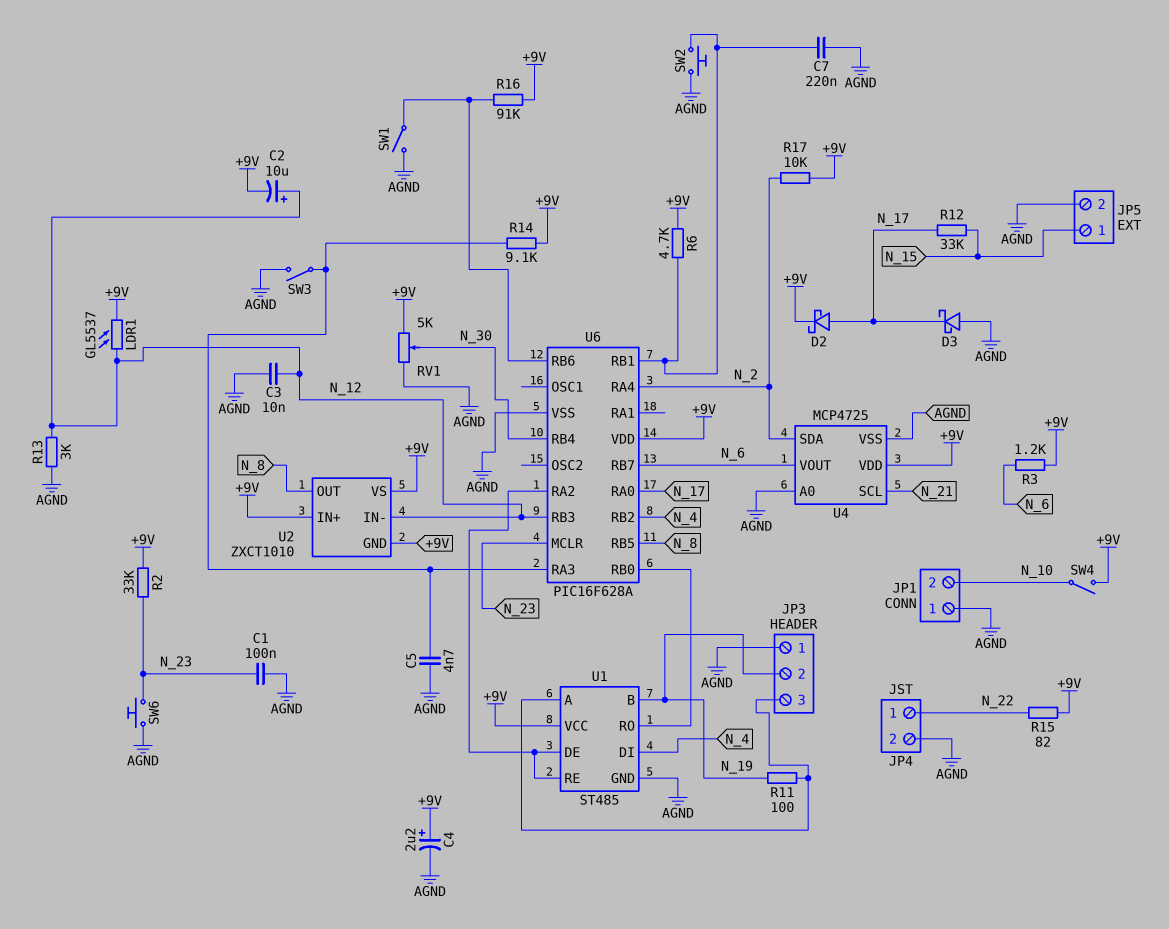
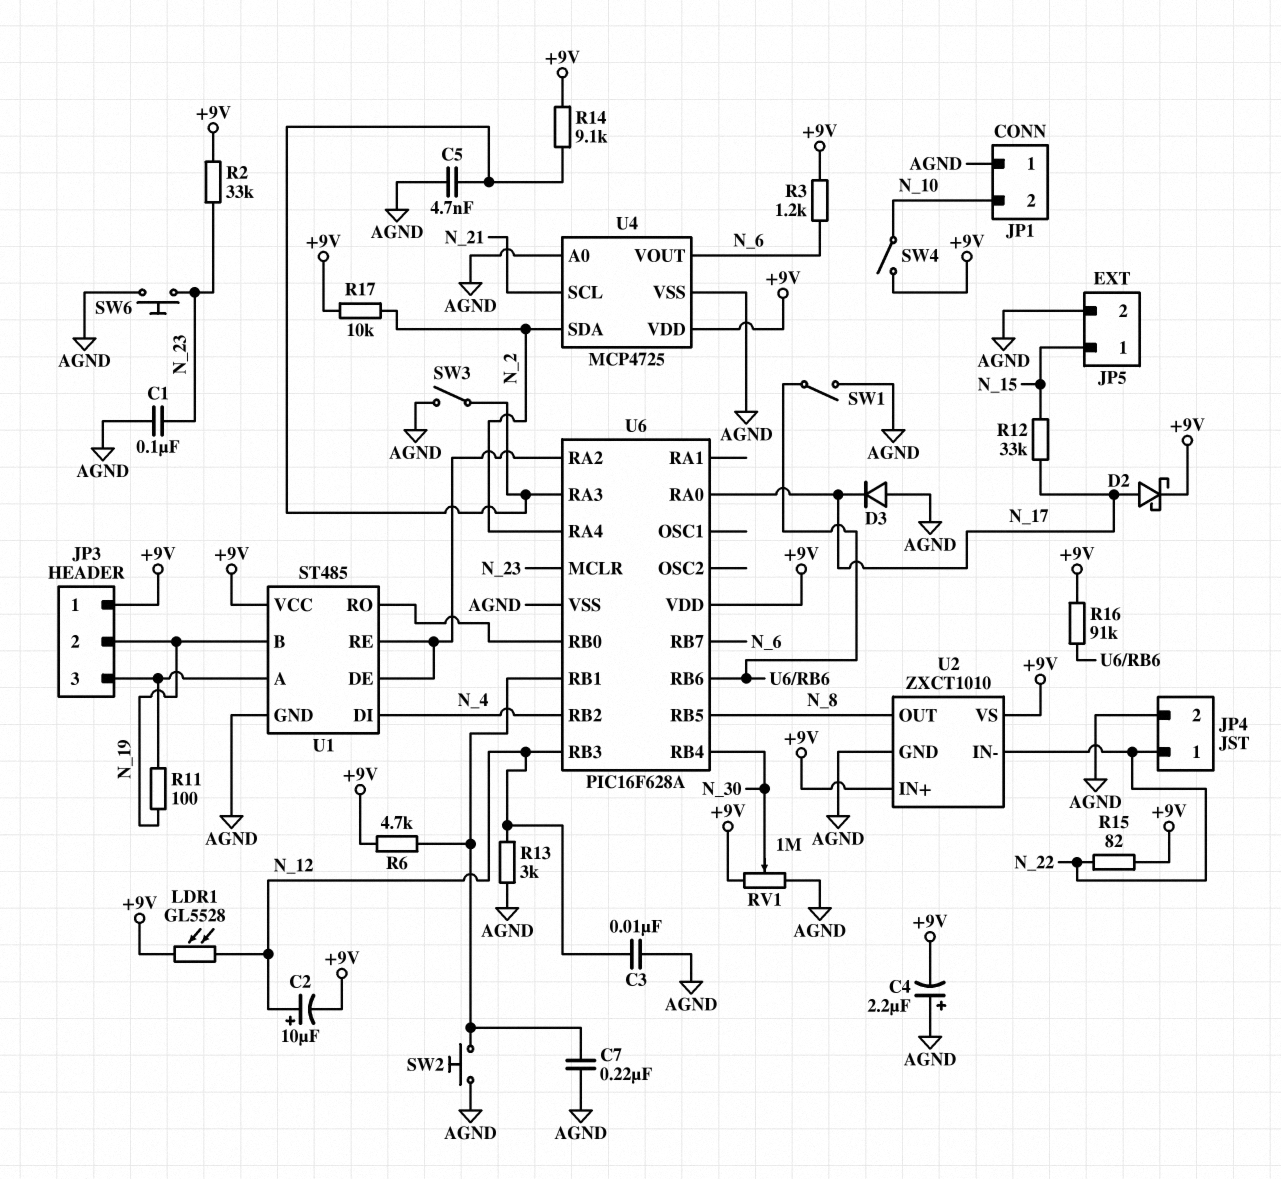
C4: 2.2uF (plus +9V, minus AGND) -> 2.2uF (plus AGND, minus +9V)
D3: schottky (A AGND, K N_17) -> diode (A AGND, K N_17)
JP3 pin 1: AGND -> +9V
LDR1: GL5537 (+9V, N_12) -> GL5528 (+9V, N_12)
RV1: 5k (+9V, AGND, wiper N_30) -> 1M (+9V, AGND, wiper N_30)
U2 pin GND: +9V -> AGND
U2 pin IN-: N_12 -> N_22

